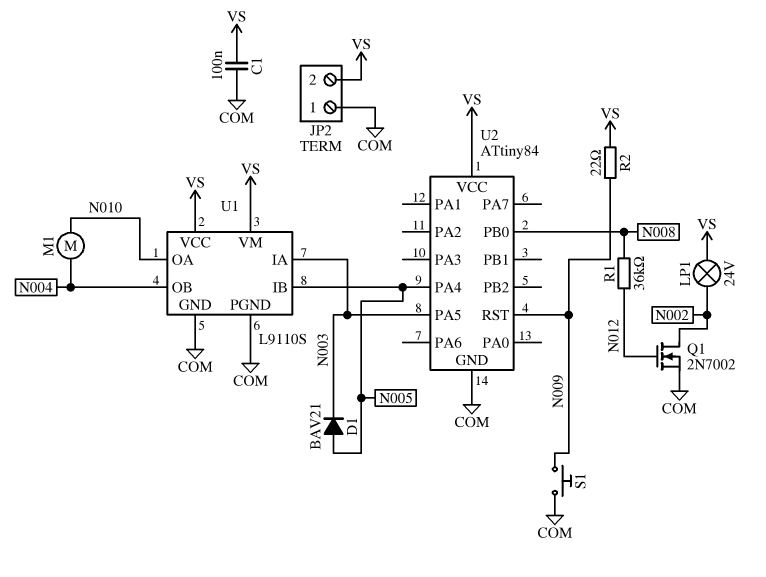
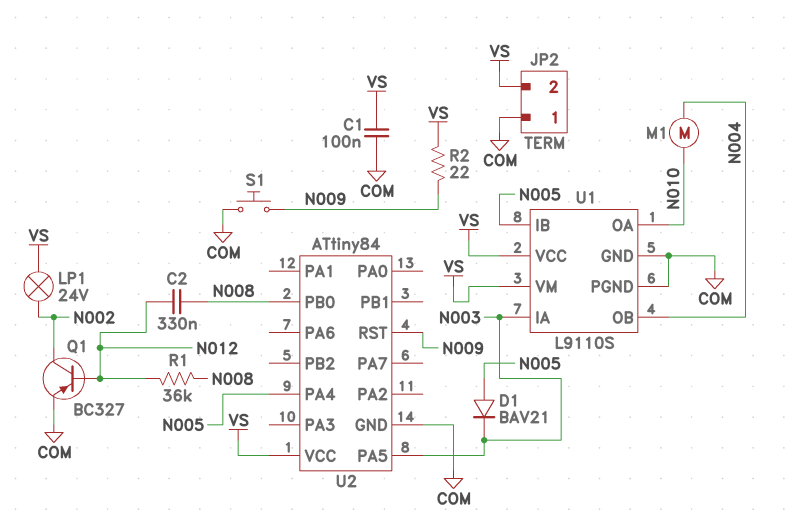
C2: none -> 330nF (N008, N012)
Q1: NMOS 2N7002 (G N012, D N002, S COM) -> PNP BC327 (B N012, C N002, E COM)

